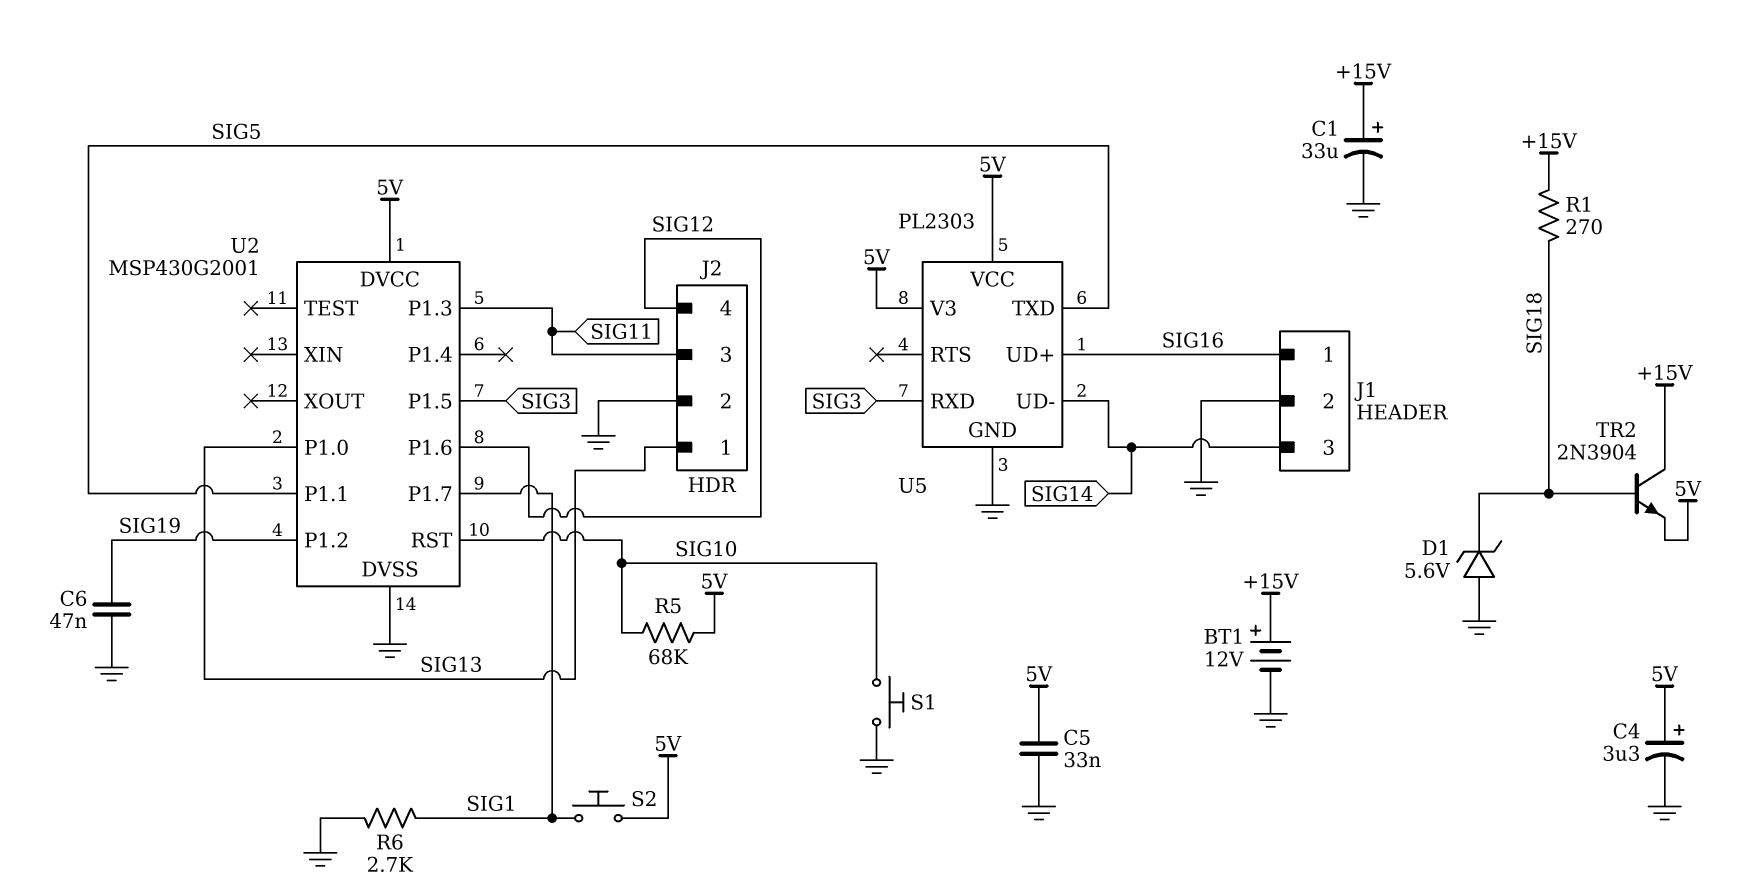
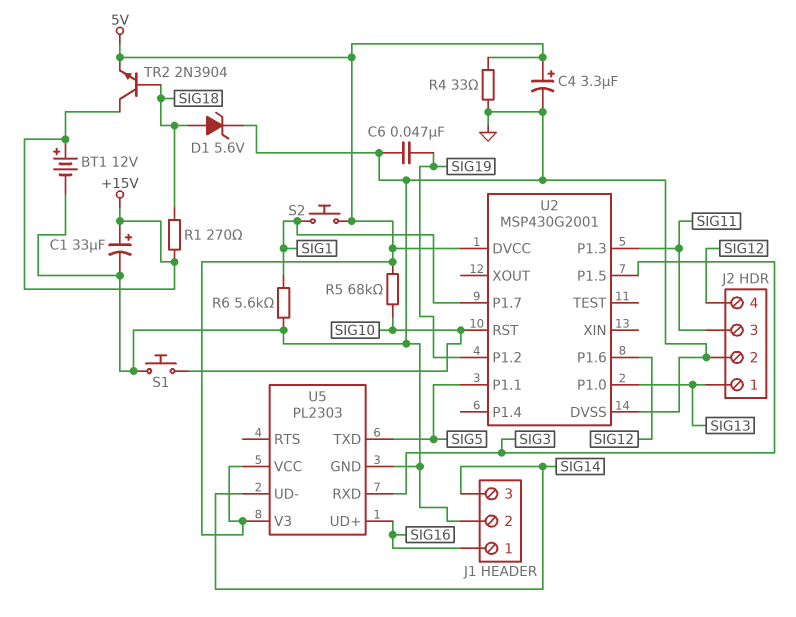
C5: 33nF (5V, GND) -> none
D1: zener 5.6V (A GND, K SIG18) -> zener 5.6V (A SIG18, K GND)
R4: none -> 33 (5V, GND)
R6: 2.7k (GND, SIG1) -> 5.6k (GND, SIG1)

